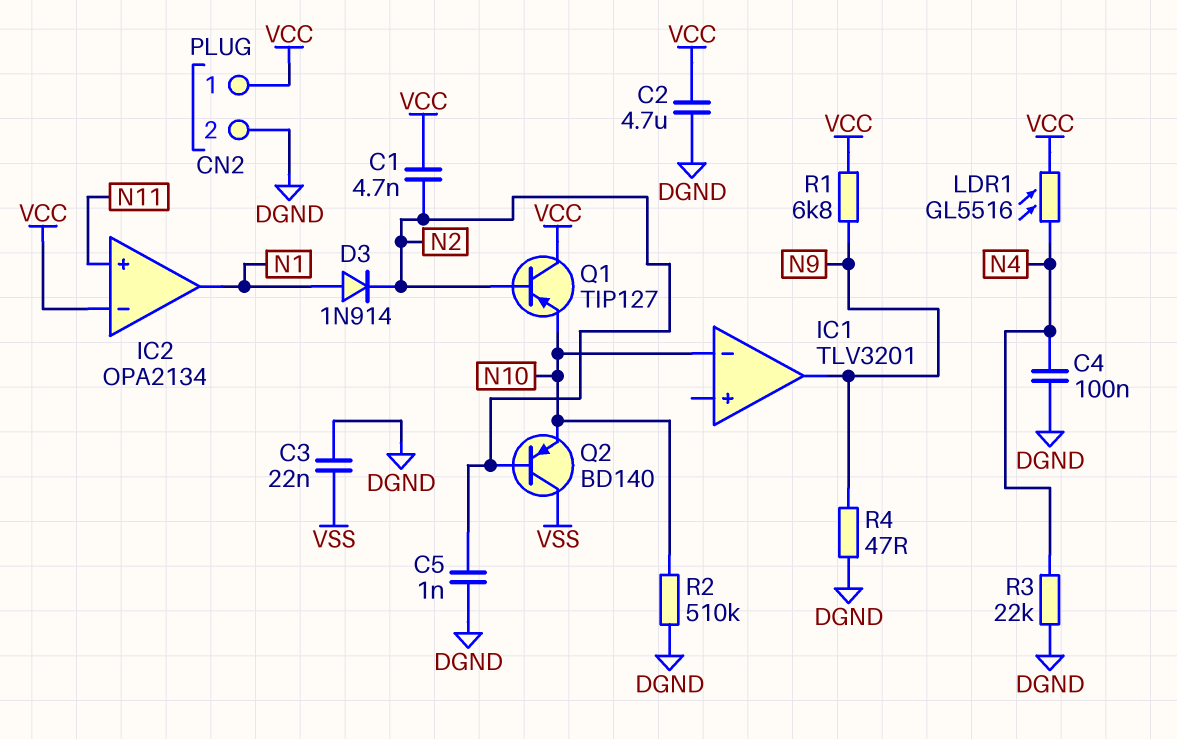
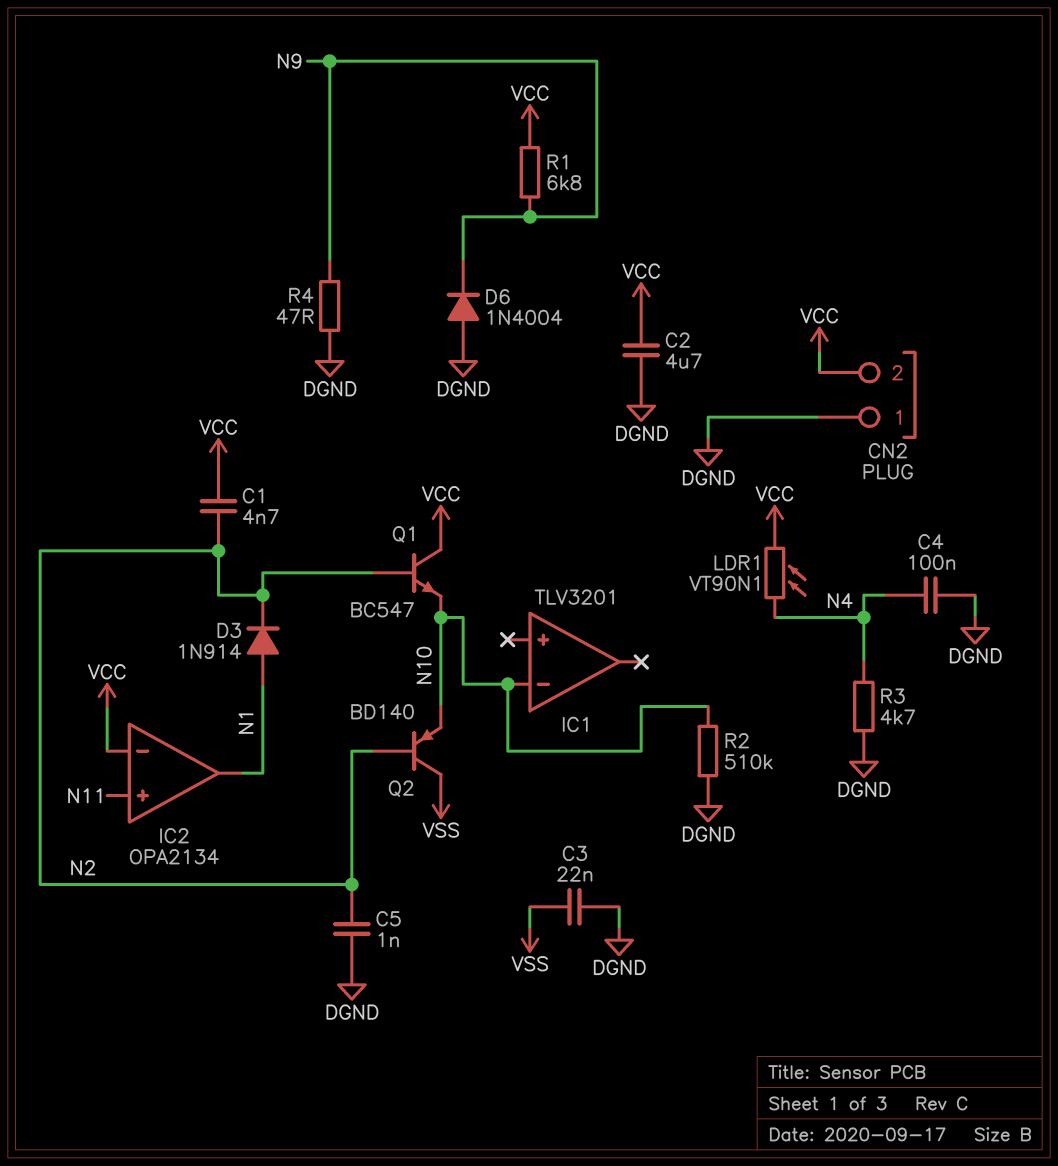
CN2 pin 1: VCC -> DGND
CN2 pin 2: DGND -> VCC
D6: none -> diode 1N4004 (A DGND, K N9)
IC1 pin out: N9 -> none
LDR1: GL5516 (N4, VCC) -> VT90N1 (N4, VCC)
Q1: PNP TIP127 (B N2, C VCC, E N10) -> NPN BC547 (B N2, C VCC, E N10)
R3: 22k (DGND, N4) -> 4.7k (DGND, N4)

